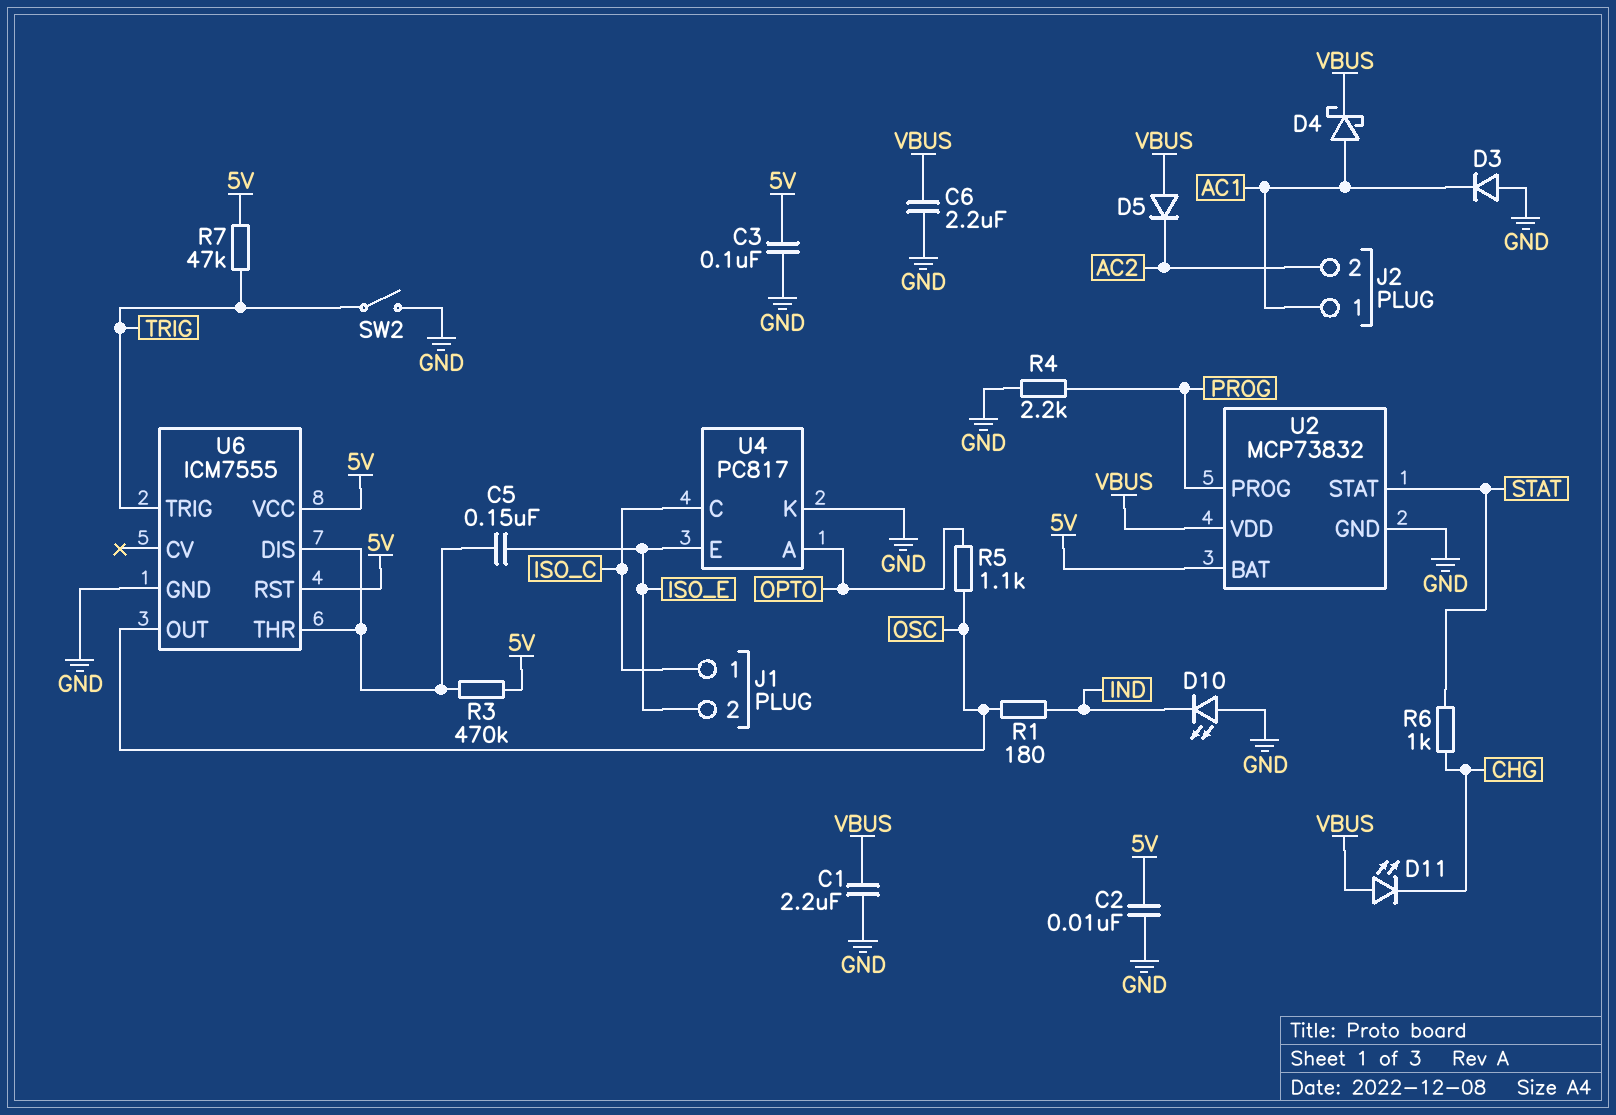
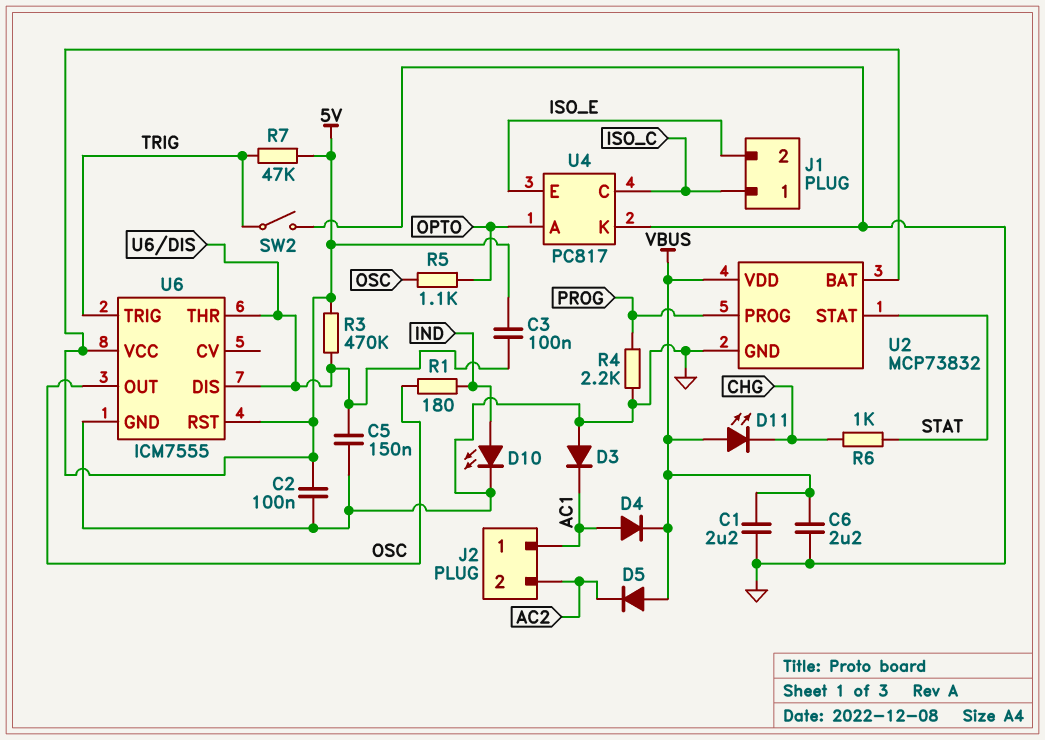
C2: 10nF (5V, GND) -> 100nF (5V, GND)
C3: 100nF (5V, GND) -> 100nF (5V, U6/DIS)
C5: 150nF (ISO_E, U6/DIS) -> 150nF (GND, U6/DIS)
D4: schottky (A AC1, K VBUS) -> diode (A AC1, K VBUS)
D10: LED (A GND, K IND) -> LED (A IND, K GND)

